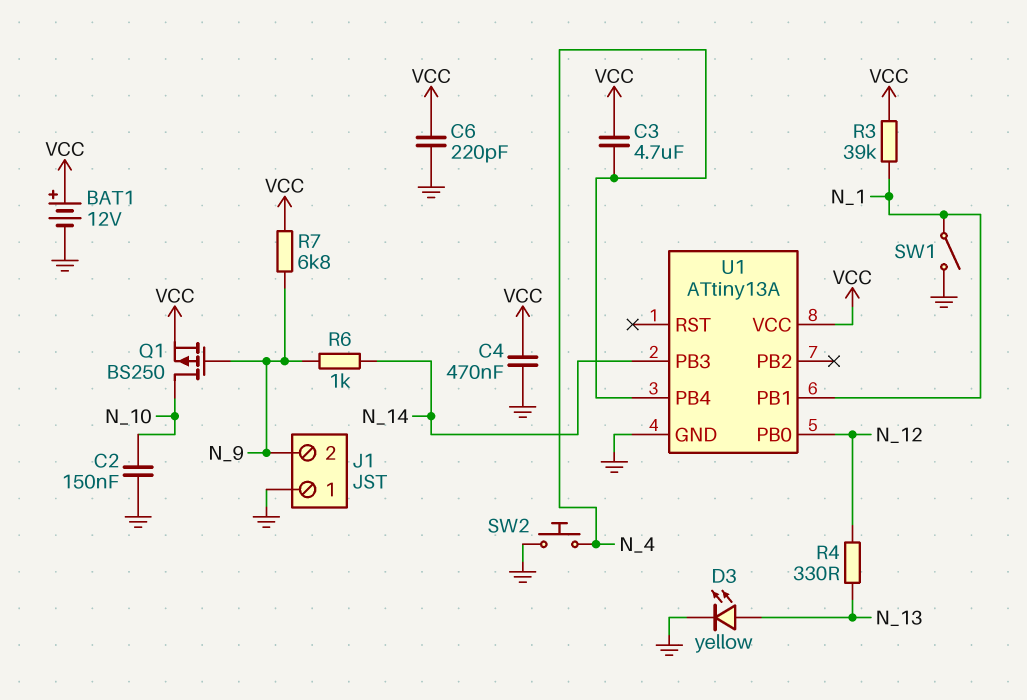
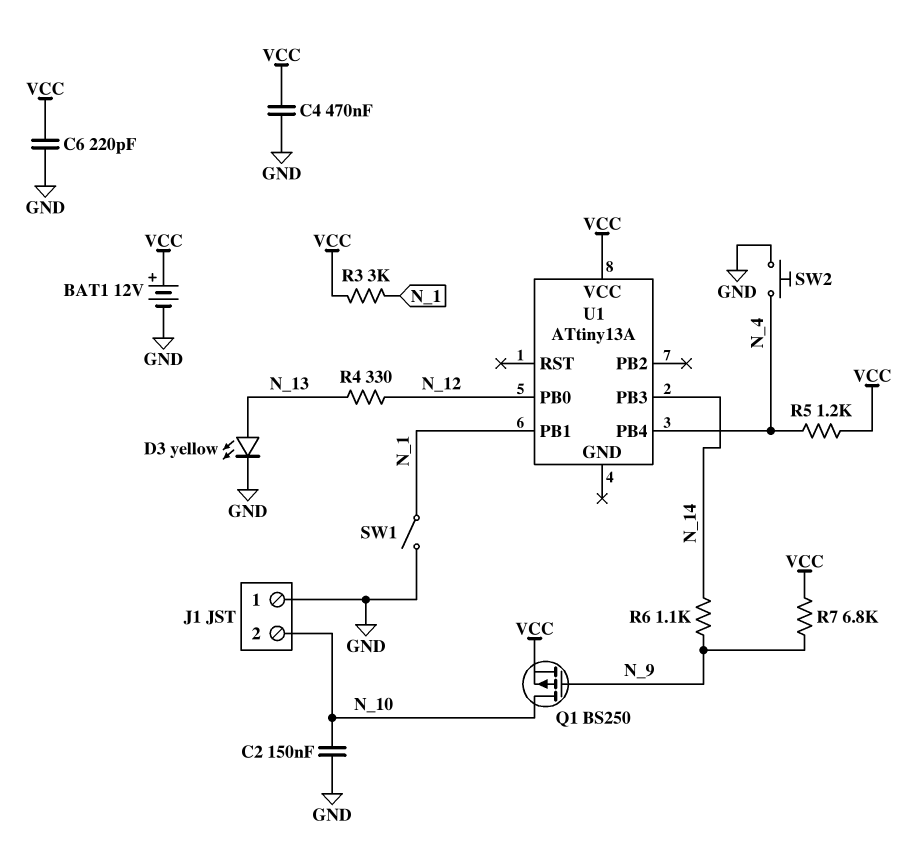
C3: 4.7uF (N_4, VCC) -> none
J1 pin 2: N_9 -> N_10
R3: 39k (N_1, VCC) -> 3k (N_1, VCC)
R5: none -> 1.2k (N_4, VCC)
R6: 1k (N_9, N_14) -> 1.1k (N_9, N_14)
U1 pin GND: GND -> none

